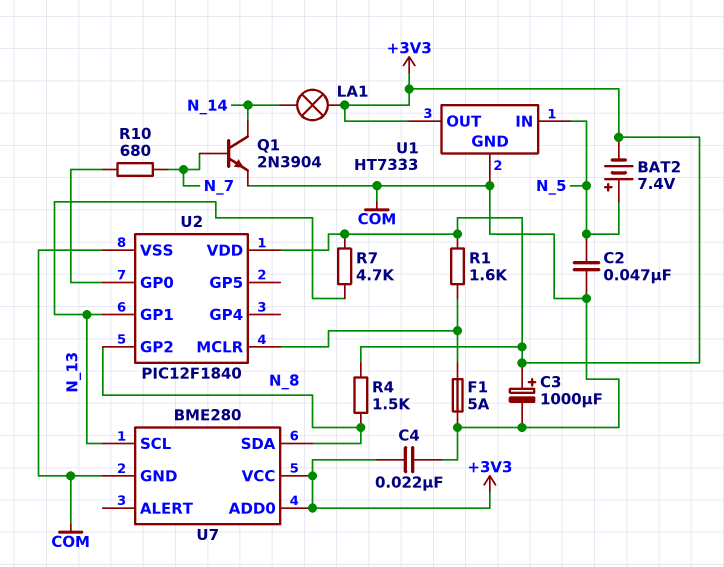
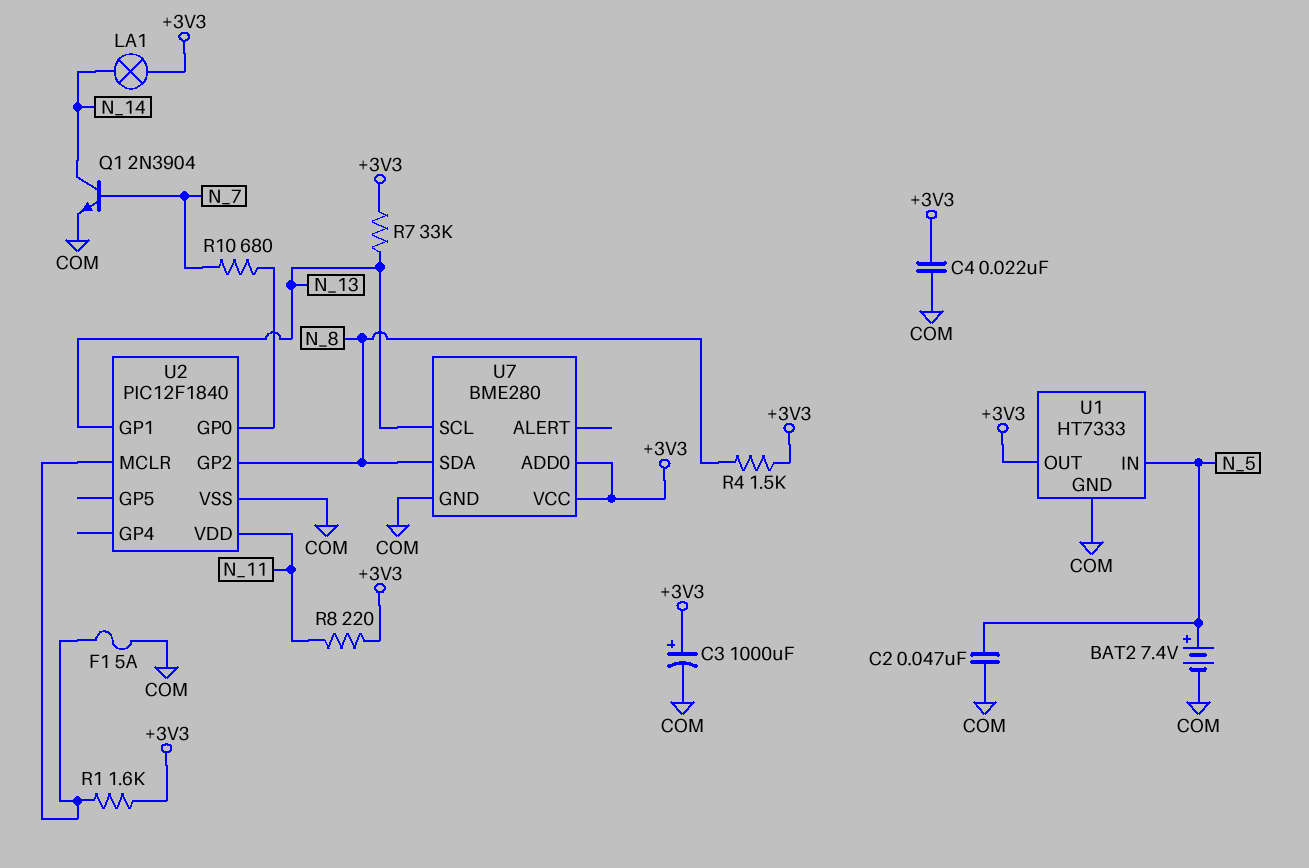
BAT2: 7.4V (plus N_5, minus +3V3) -> 7.4V (plus N_5, minus COM)
R7: 4.7k (+3V3, N_13) -> 33k (+3V3, N_13)
R8: none -> 220 (+3V3, N_11)
U2 pin VDD: +3V3 -> N_11

